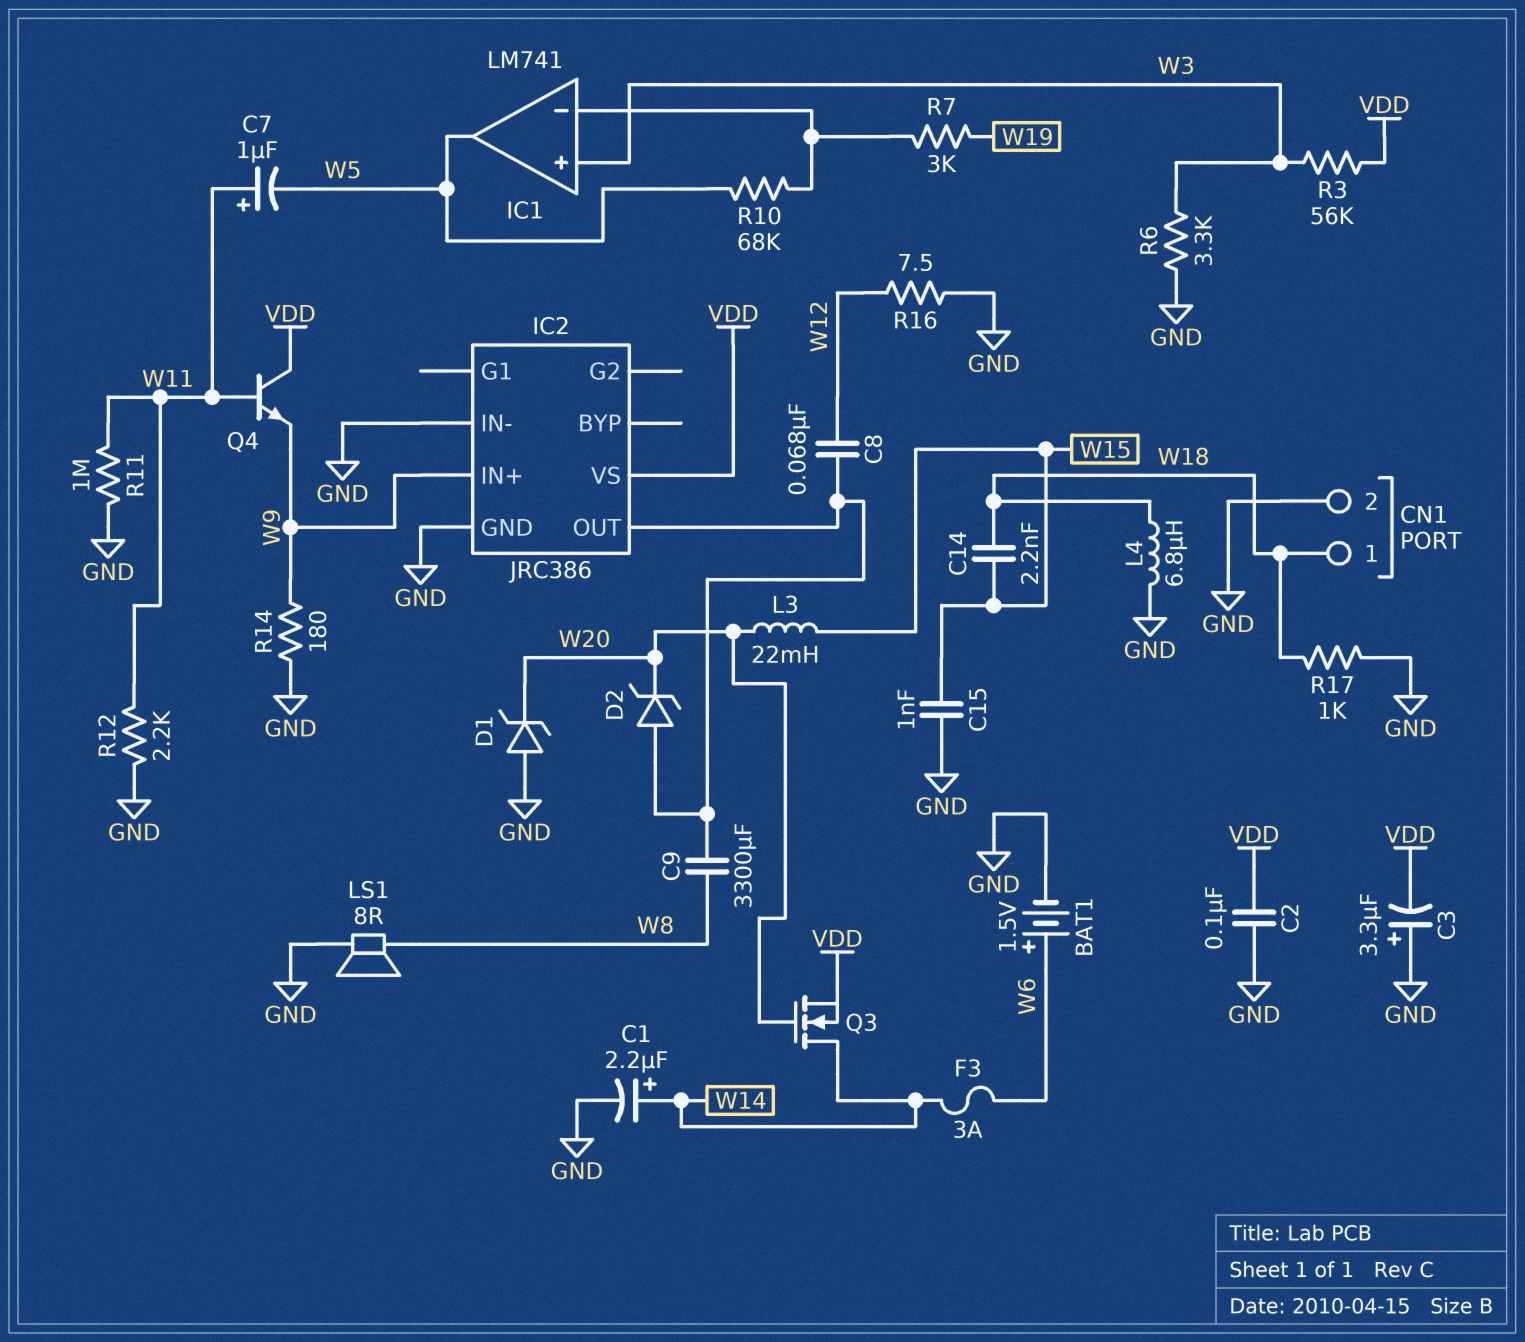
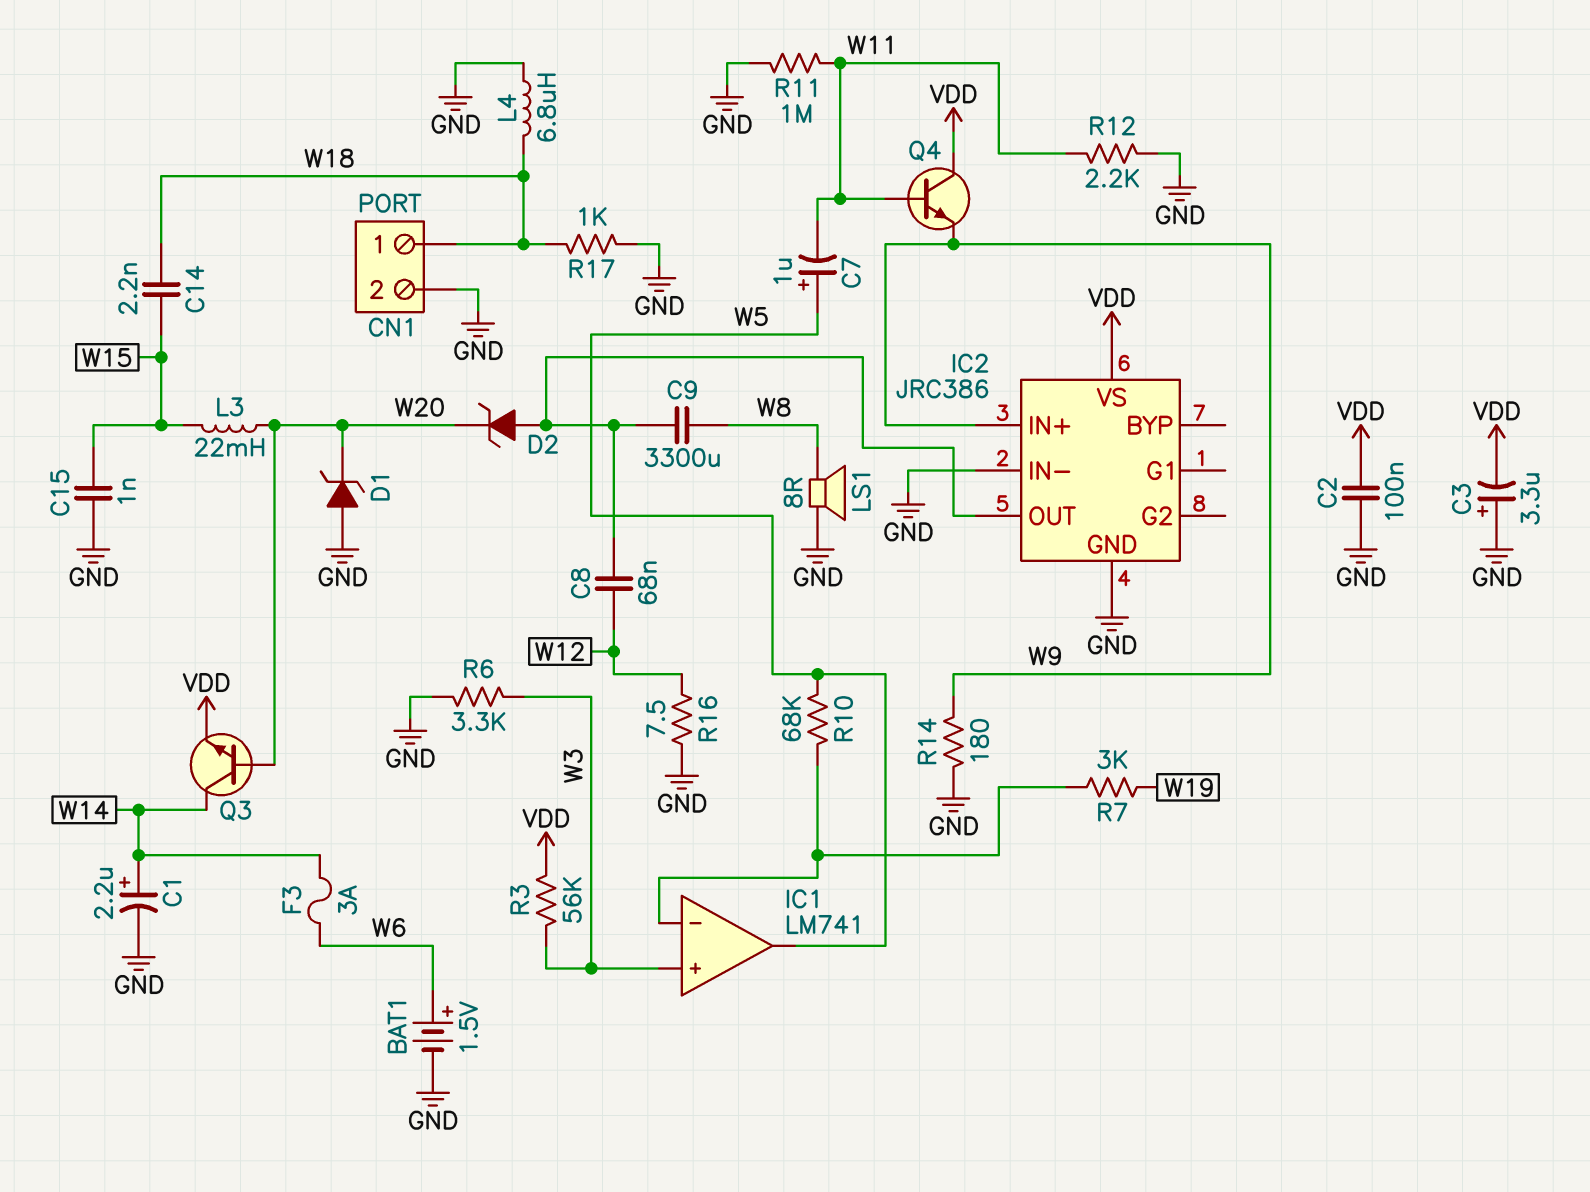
C7: 1uF (plus W11, minus W5) -> 1uF (plus W5, minus W11)
Q3: NMOS (G W20, D W14, S VDD) -> NPN (B W20, C W14, E VDD)

